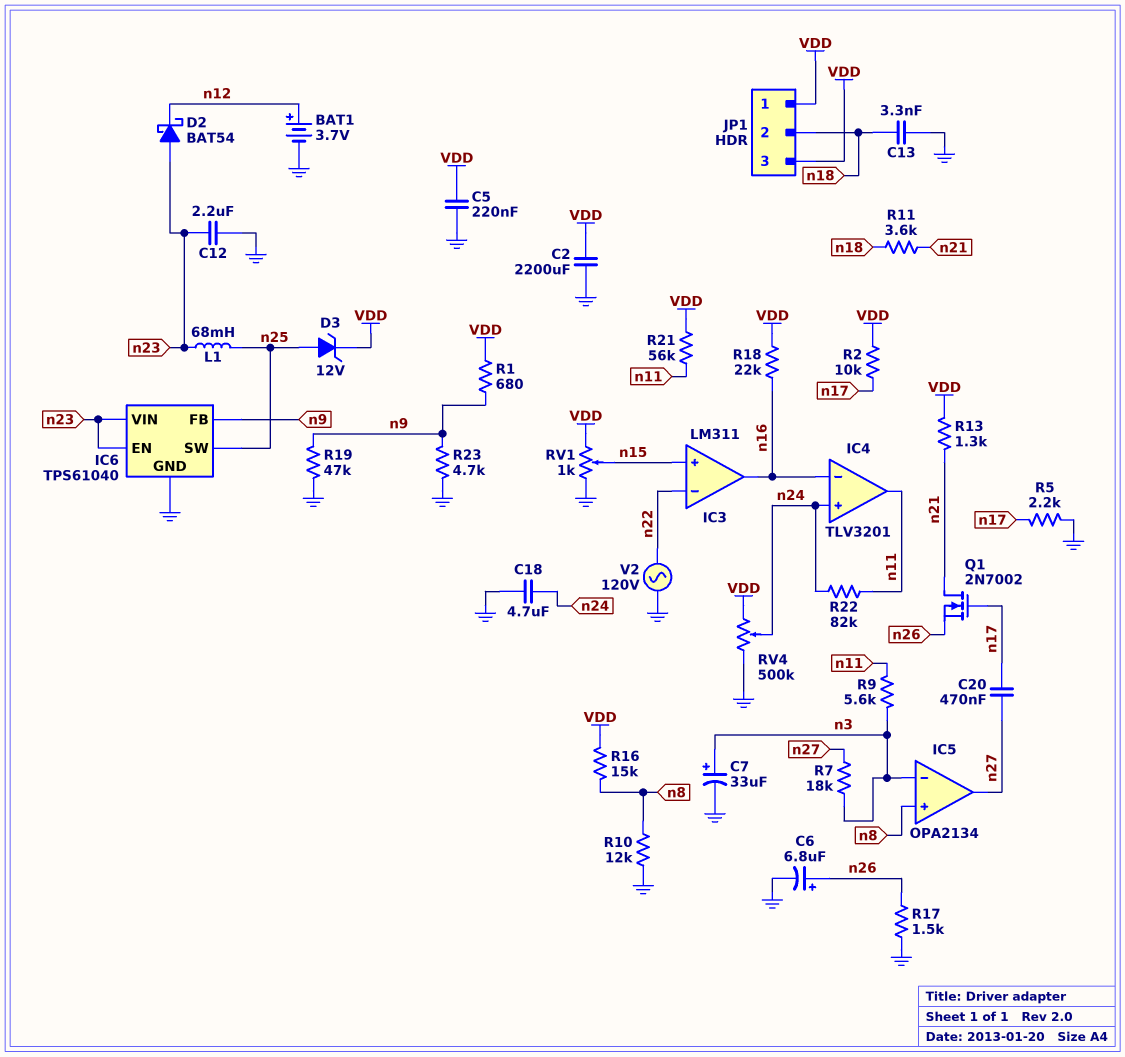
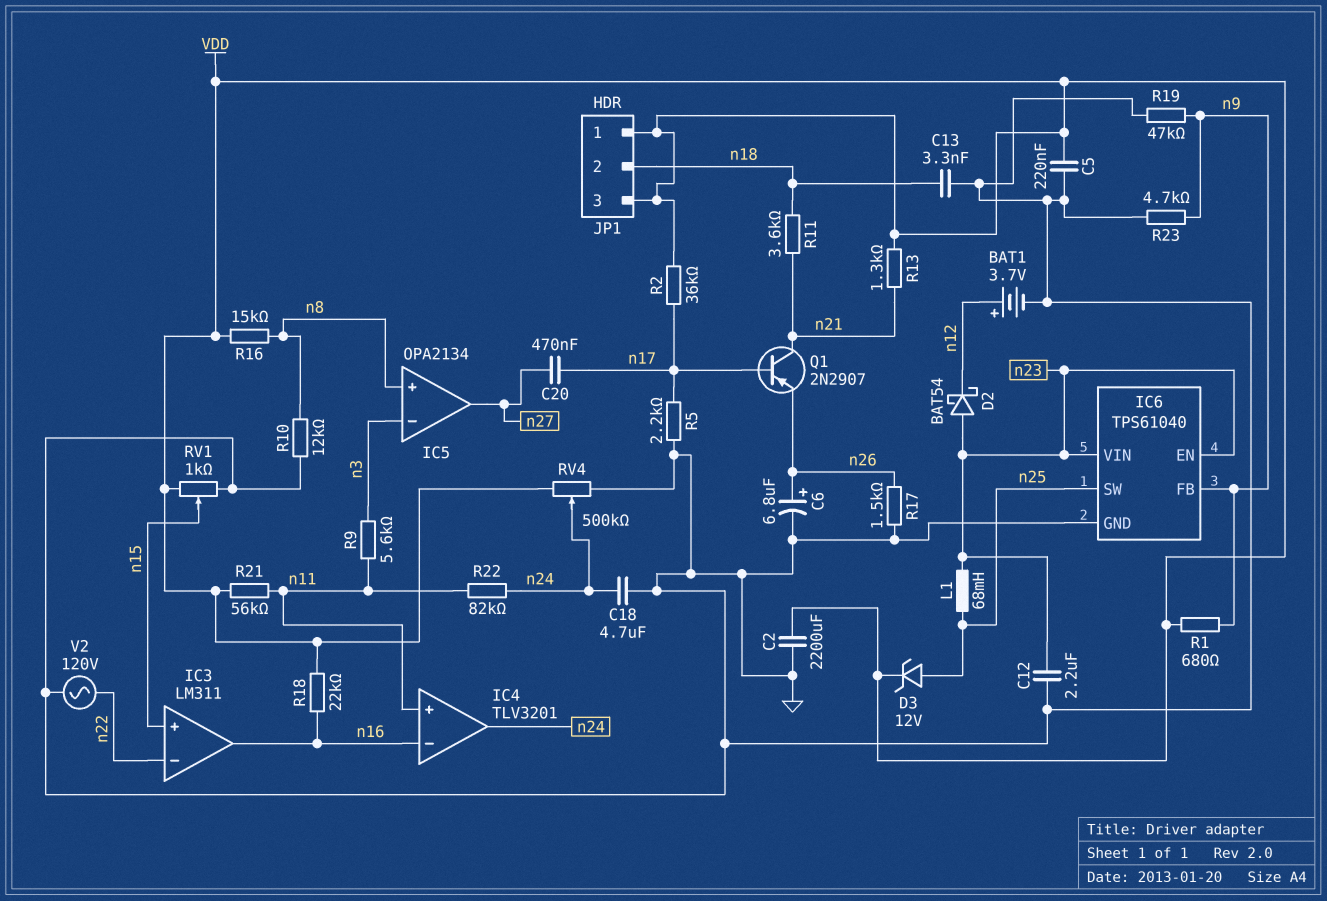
C7: 33uF (plus n3, minus GND) -> none
IC4 pin in+: n24 -> n11
IC4 pin out: n11 -> n24
Q1: NMOS 2N7002 (G n17, D n21, S n26) -> PNP 2N2907 (B n17, C n21, E n26)
R2: 10k (VDD, n17) -> 36k (VDD, n17)
R7: 18k (n3, n27) -> none

